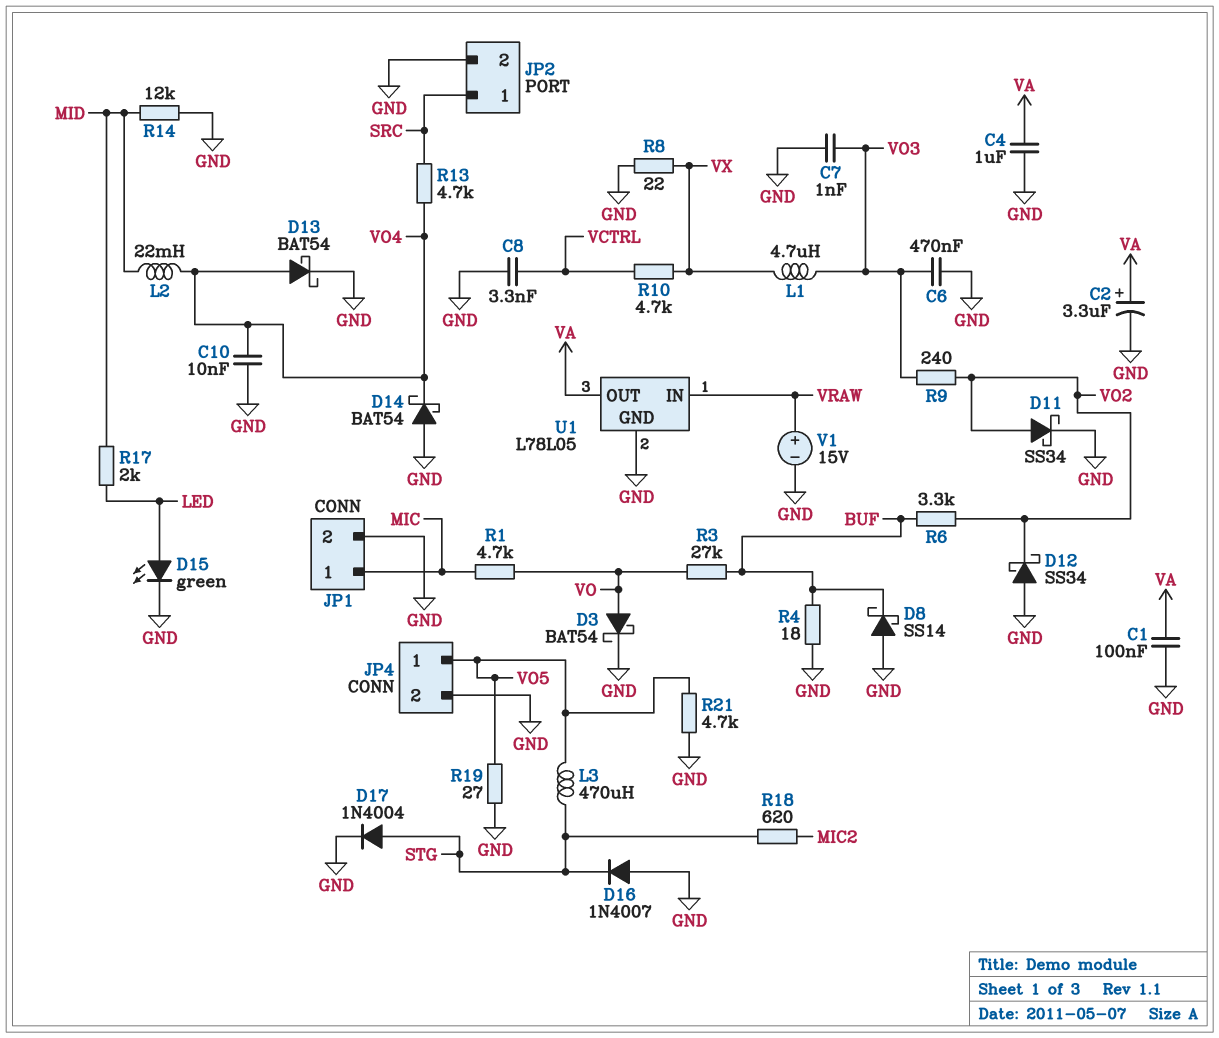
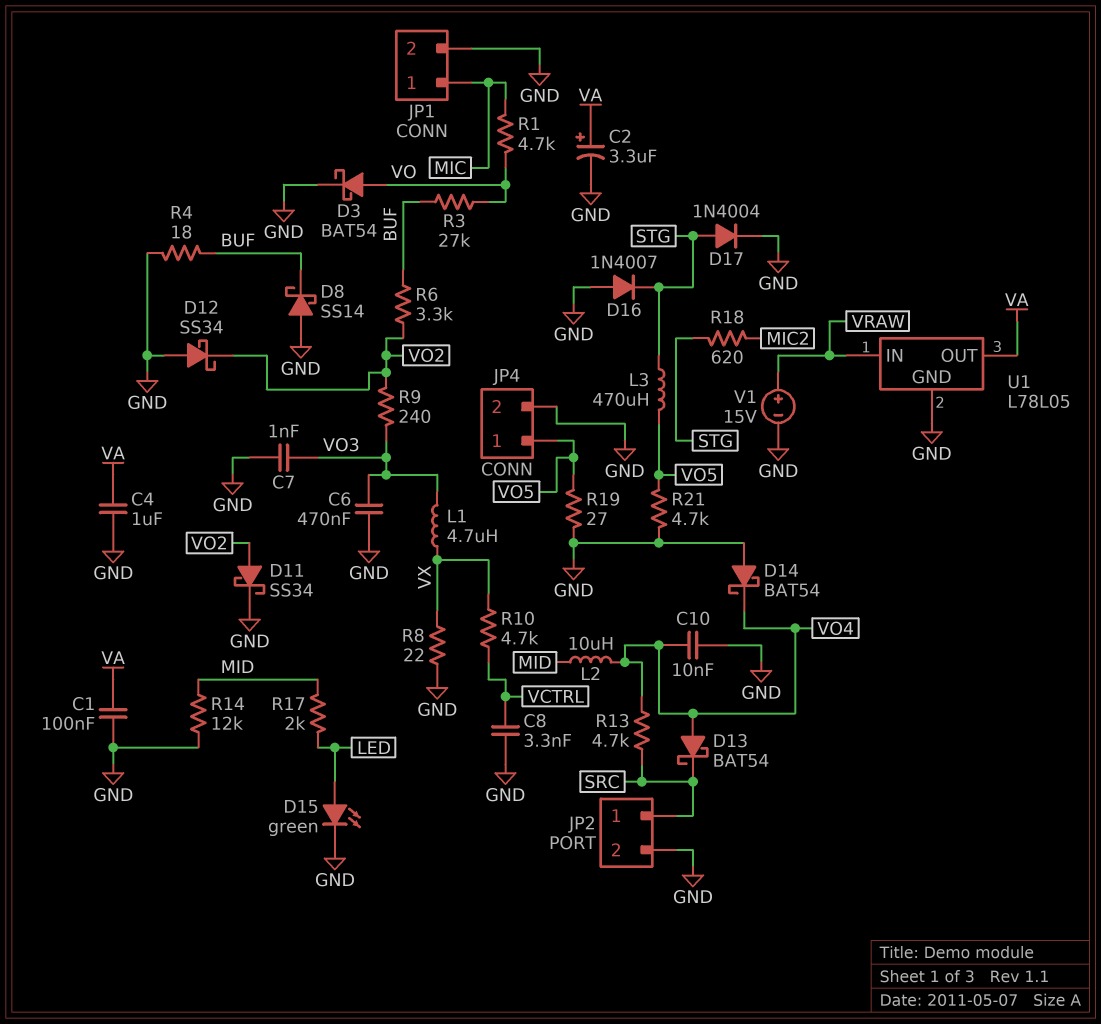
D13: schottky BAT54 (A VO4, K GND) -> schottky BAT54 (A VO4, K SRC)
L2: 22mH (MID, VO4) -> 10uH (MID, VO4)

